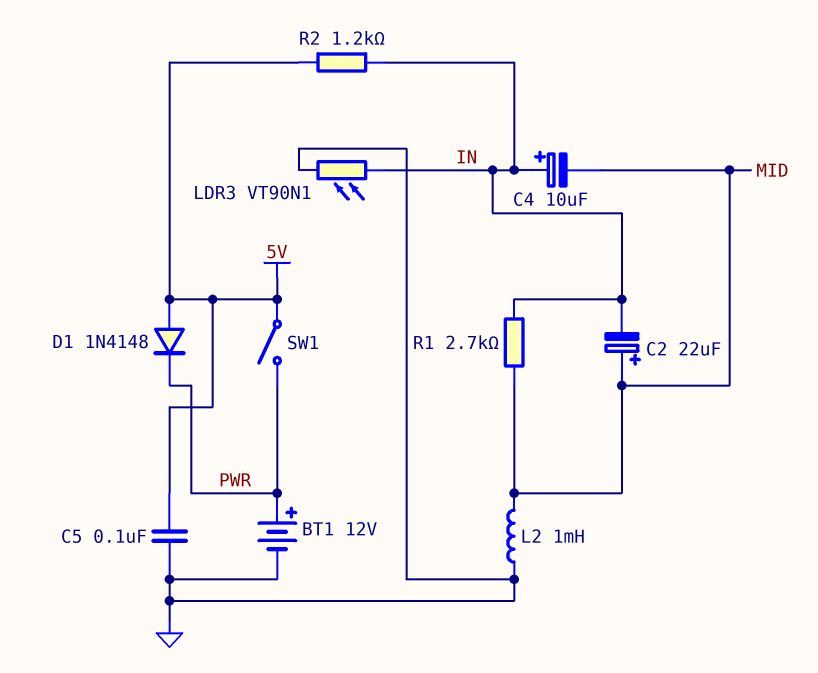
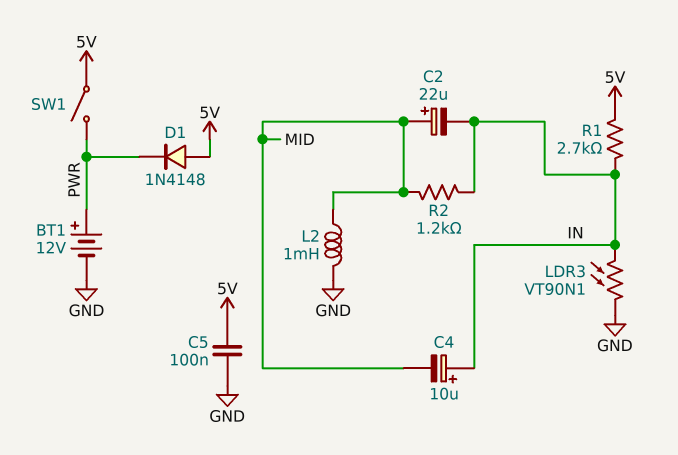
R1: 2.7k (IN, MID) -> 2.7k (5V, IN)
R2: 1.2k (5V, IN) -> 1.2k (IN, MID)

